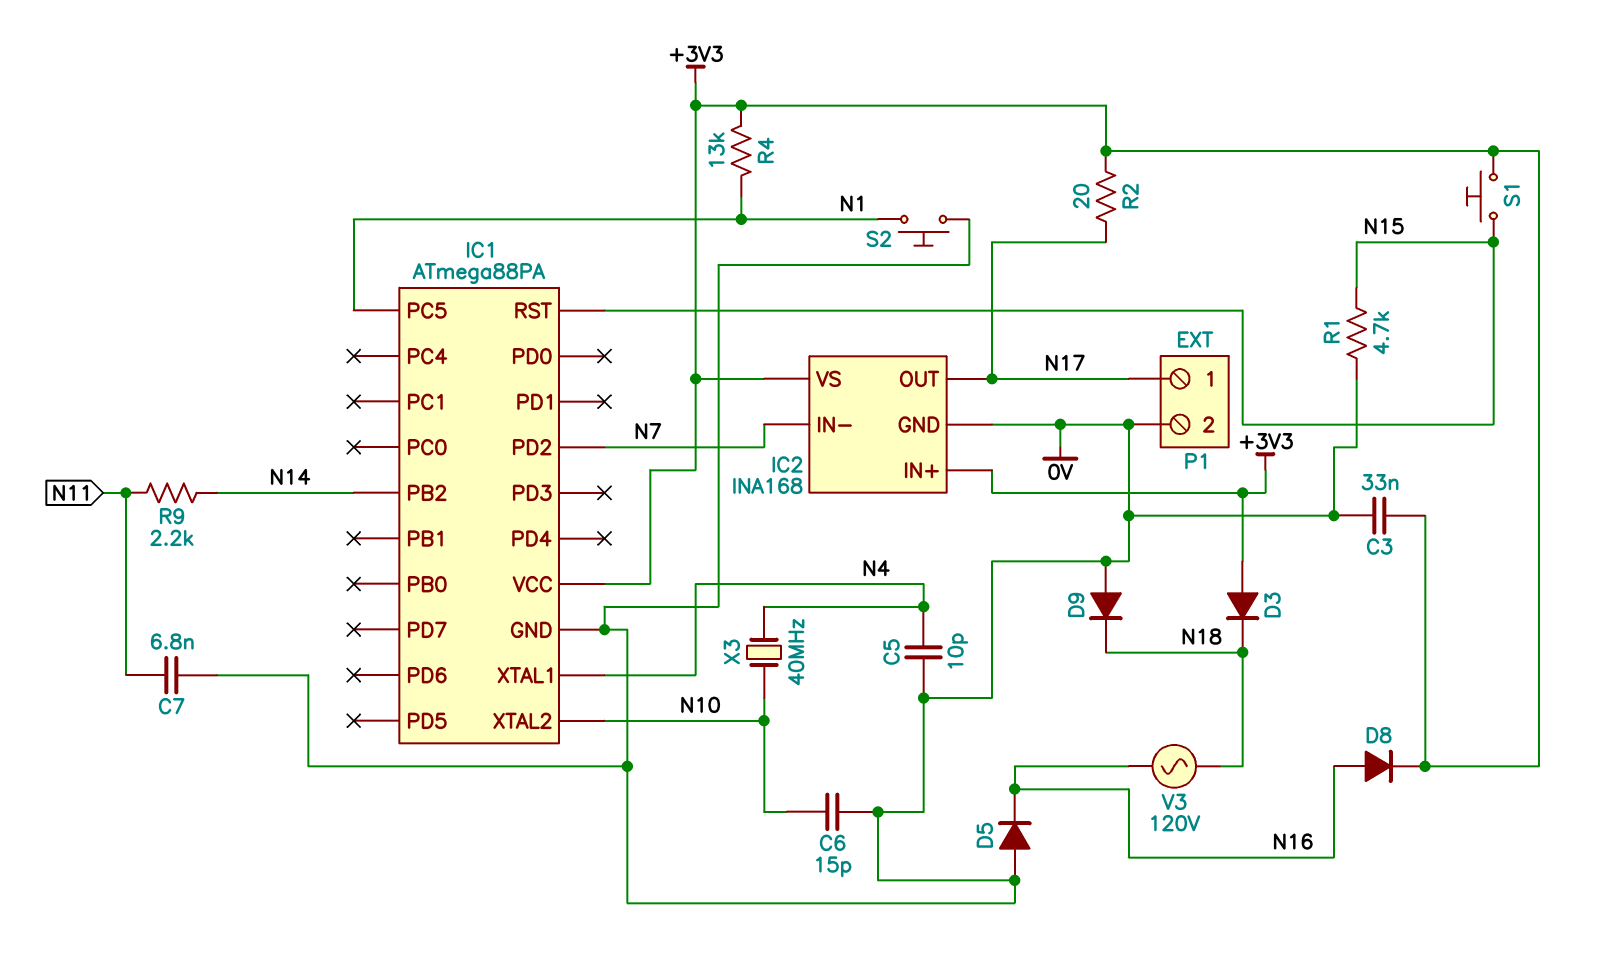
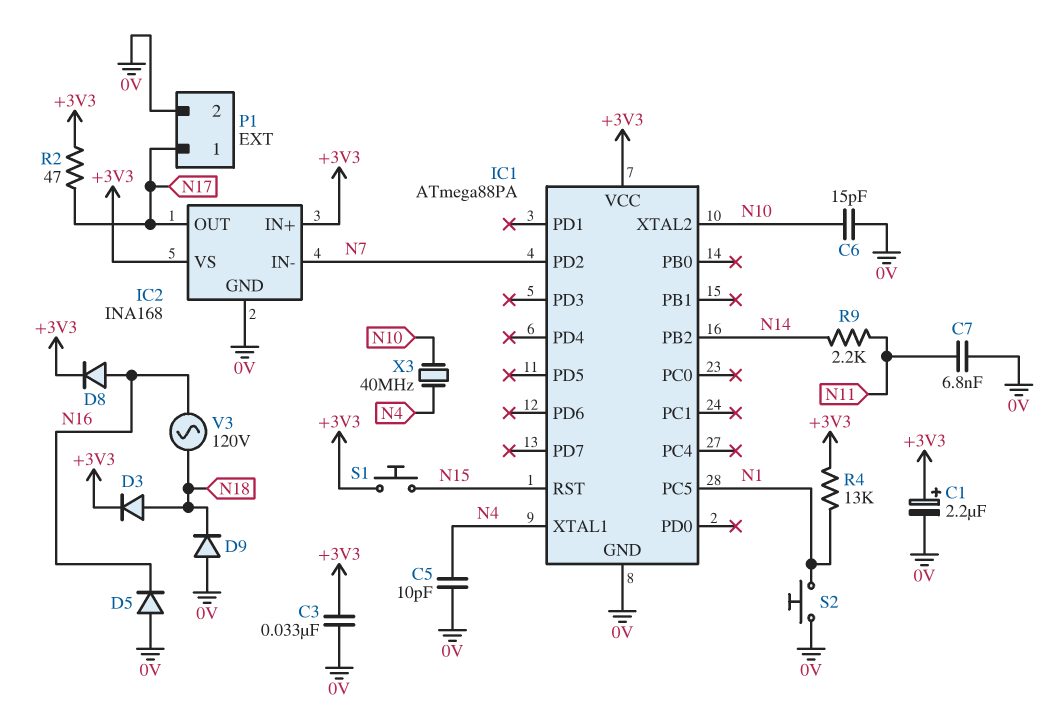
C1: none -> 2.2uF (plus +3V3, minus 0V)
D3: diode (A +3V3, K N18) -> diode (A N18, K +3V3)
R1: 4.7k (0V, N15) -> none
R2: 20 (+3V3, N17) -> 47 (+3V3, N17)

